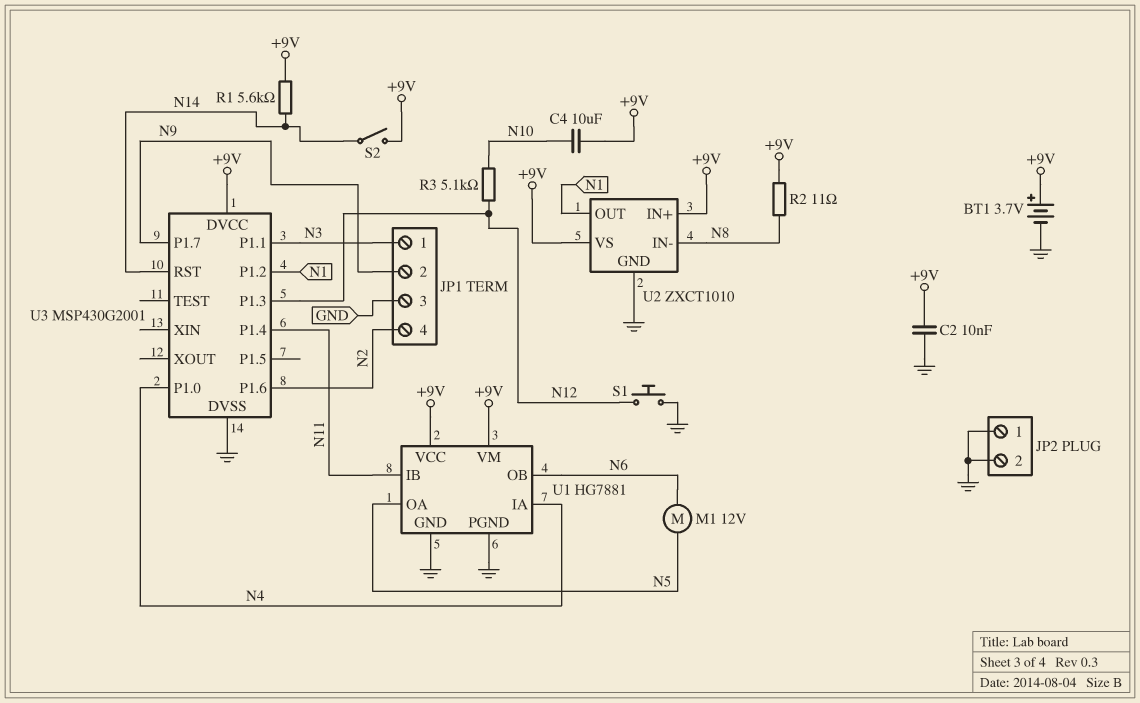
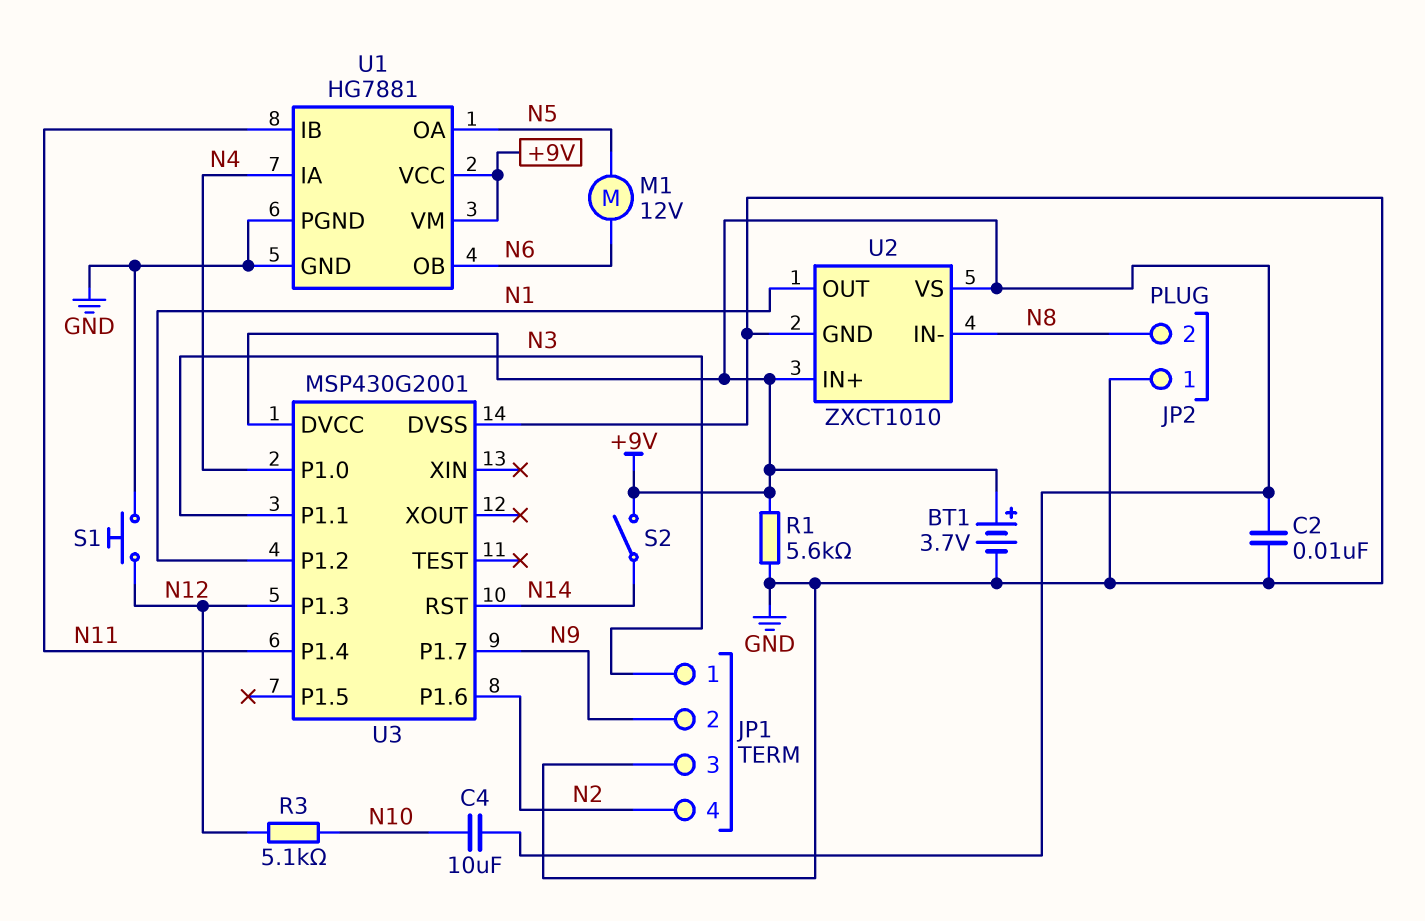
JP2 pin 2: GND -> N8
R1: 5.6k (+9V, N14) -> 5.6k (+9V, GND)
R2: 11 (+9V, N8) -> none

